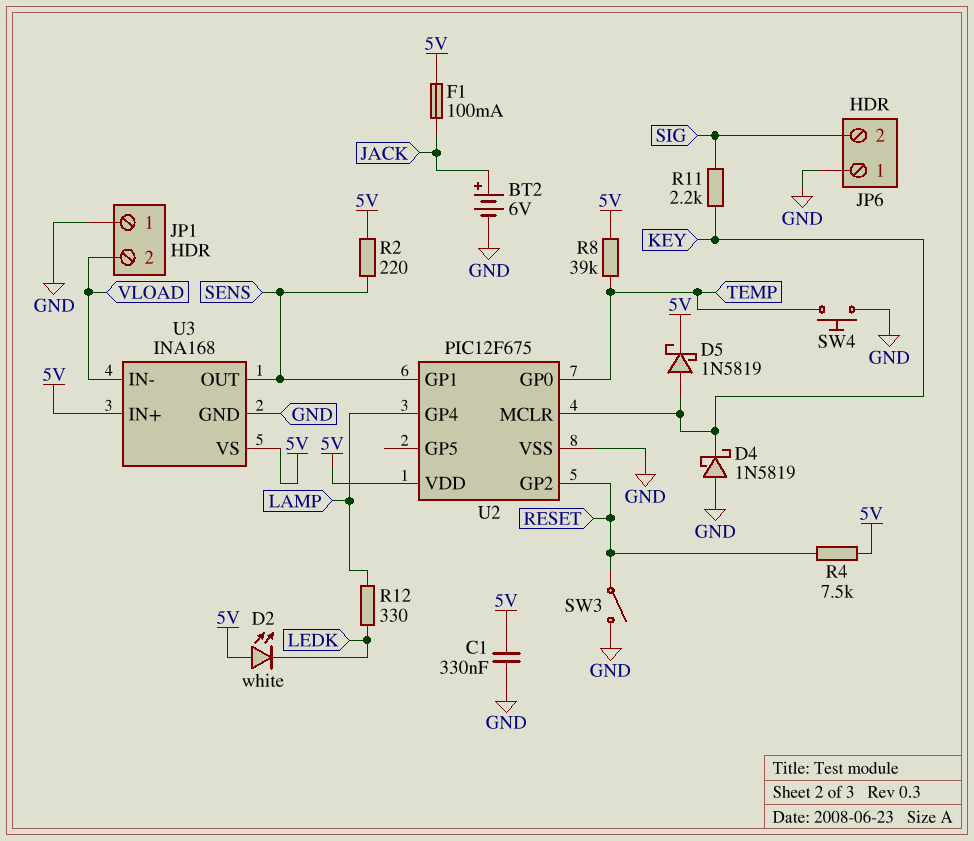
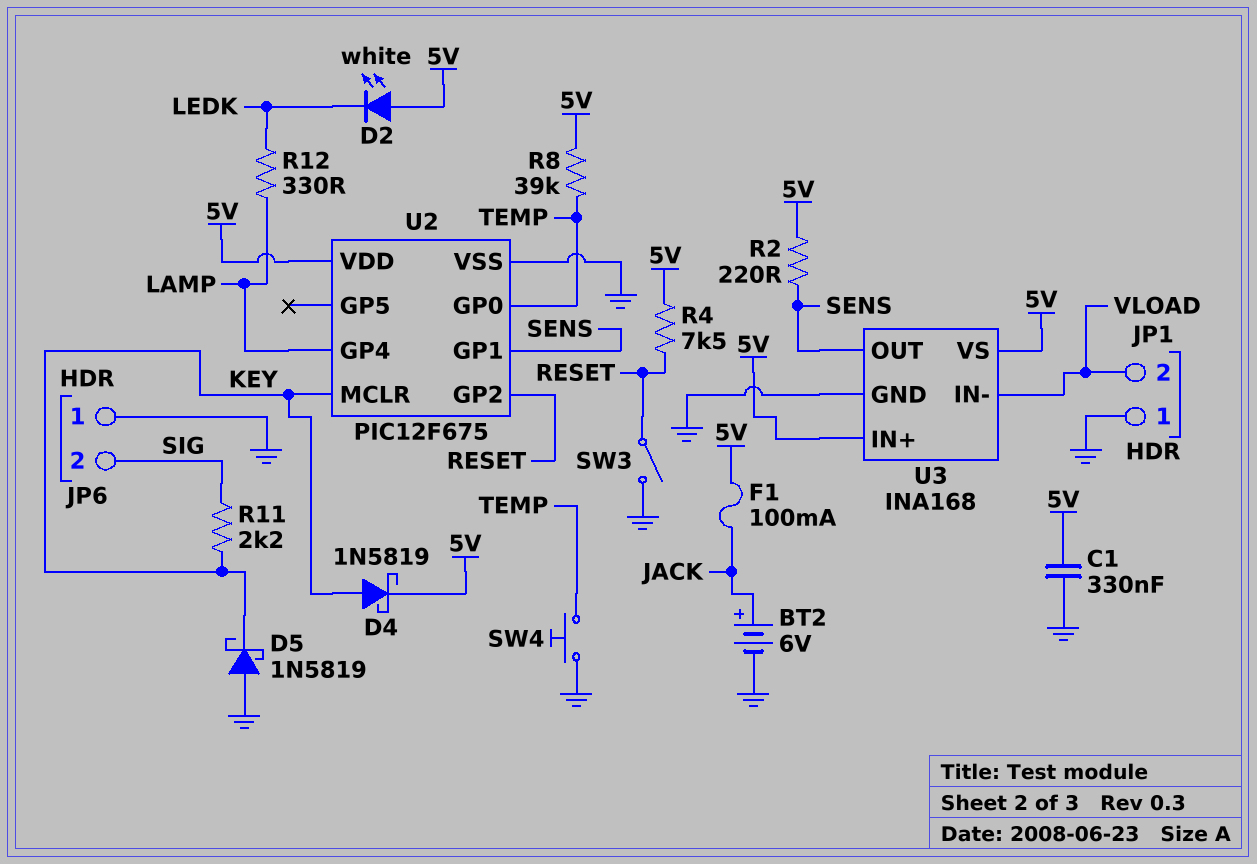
D4: schottky 1N5819 (A GND, K KEY) -> schottky 1N5819 (A KEY, K 5V)
D5: schottky 1N5819 (A KEY, K 5V) -> schottky 1N5819 (A GND, K KEY)

